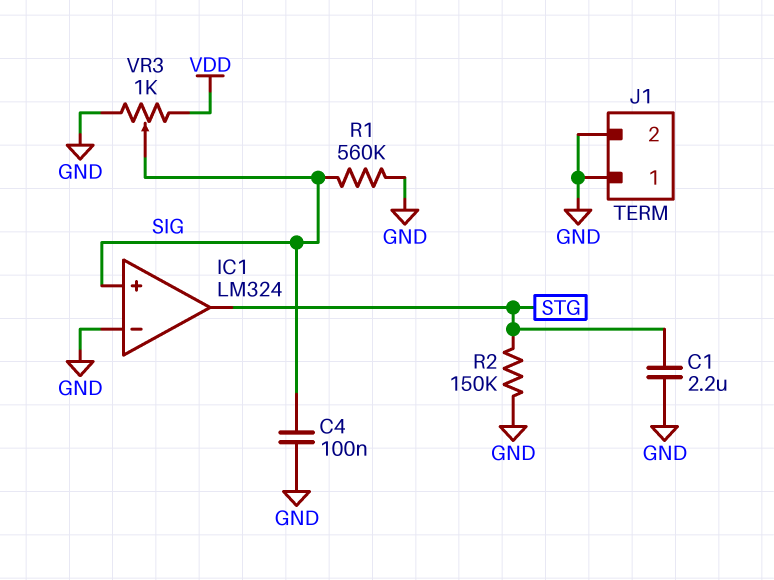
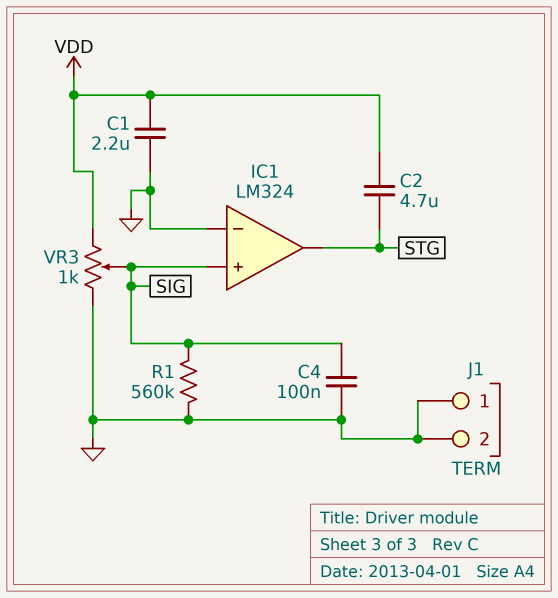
C1: 2.2uF (GND, STG) -> 2.2uF (GND, VDD)
C2: none -> 4.7uF (STG, VDD)
R2: 150k (GND, STG) -> none

